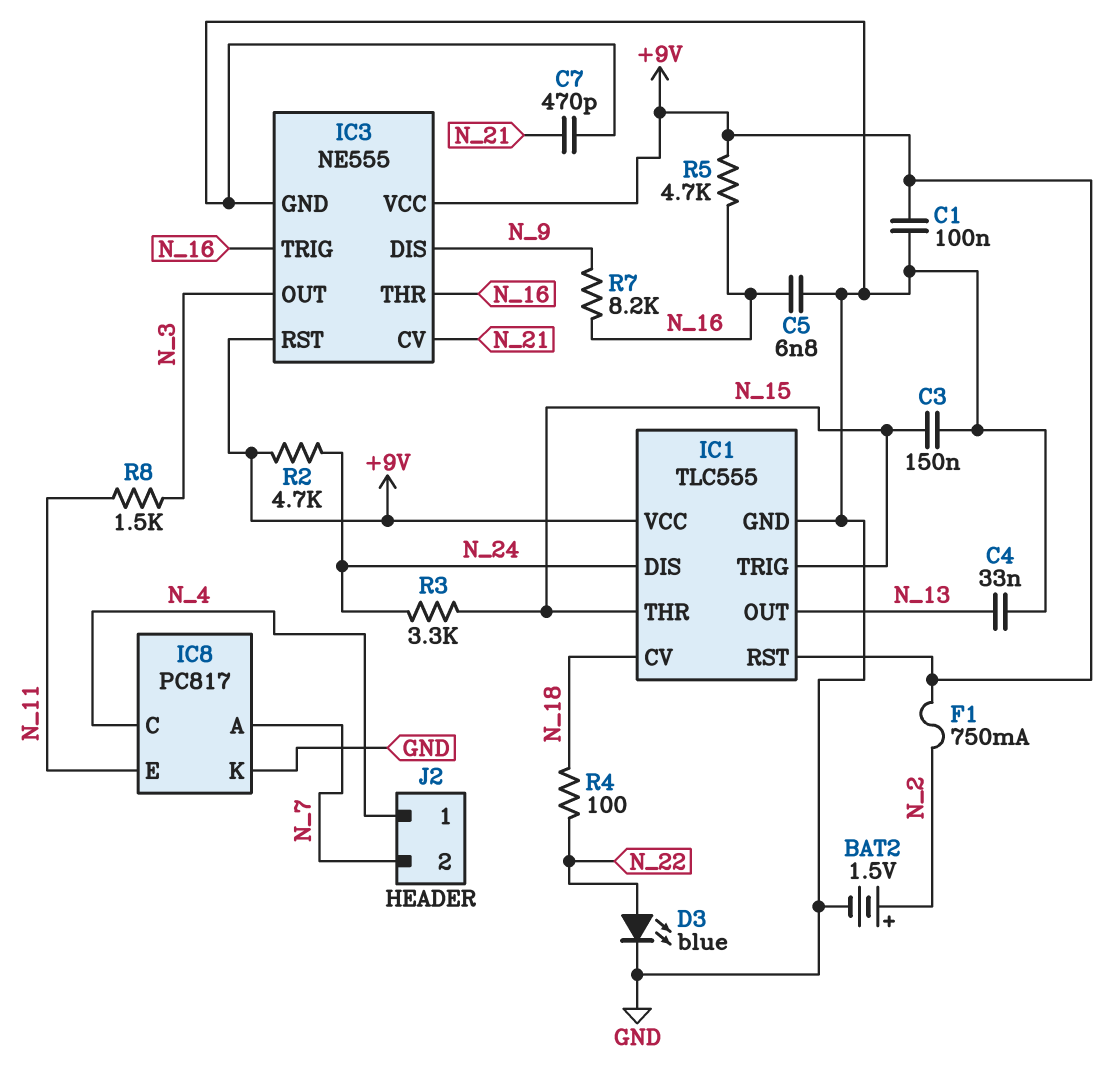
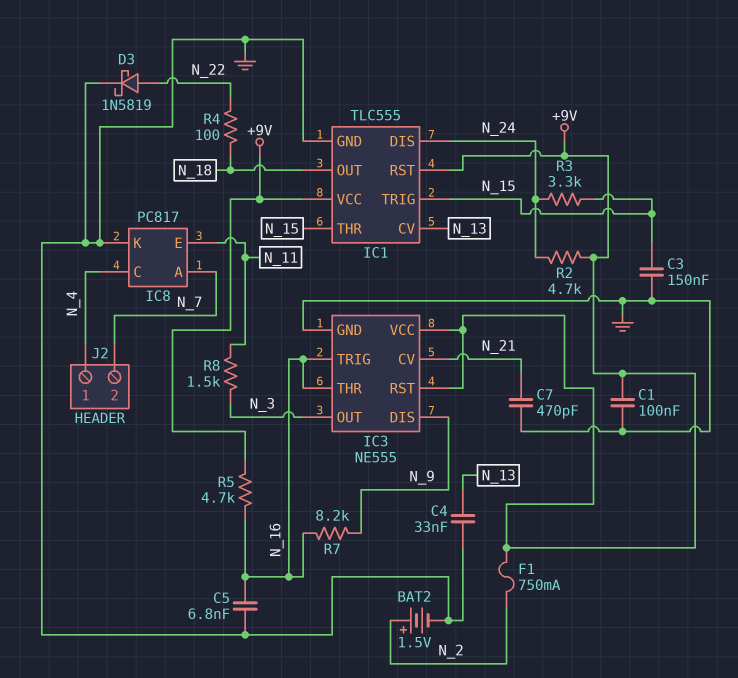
D3: LED blue (A N_22, K GND) -> schottky 1N5819 (A N_22, K GND)
IC1 pin CV: N_18 -> N_13
IC1 pin OUT: N_13 -> N_18

